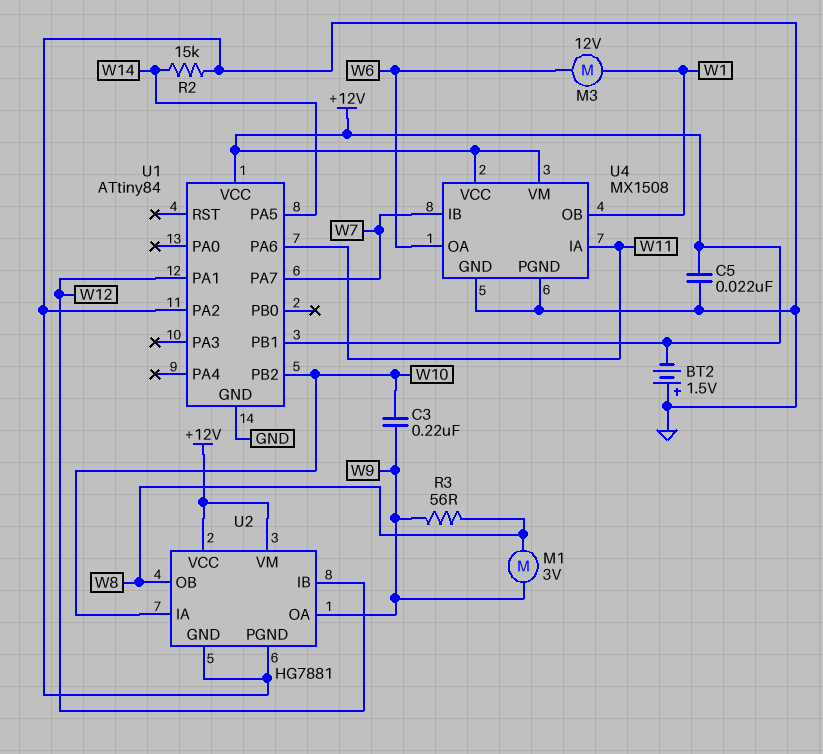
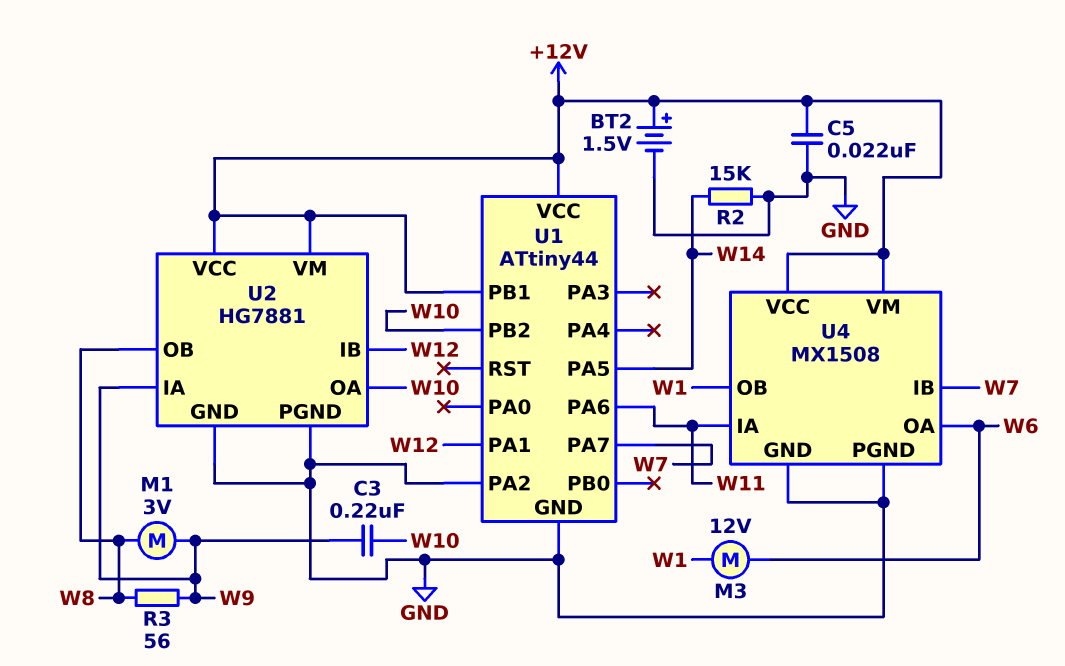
BT2: 1.5V (plus GND, minus +12V) -> 1.5V (plus +12V, minus GND)
U1: ATtiny84 -> ATtiny44
U2 pin IA: W10 -> W9
U2 pin OA: W9 -> W10

